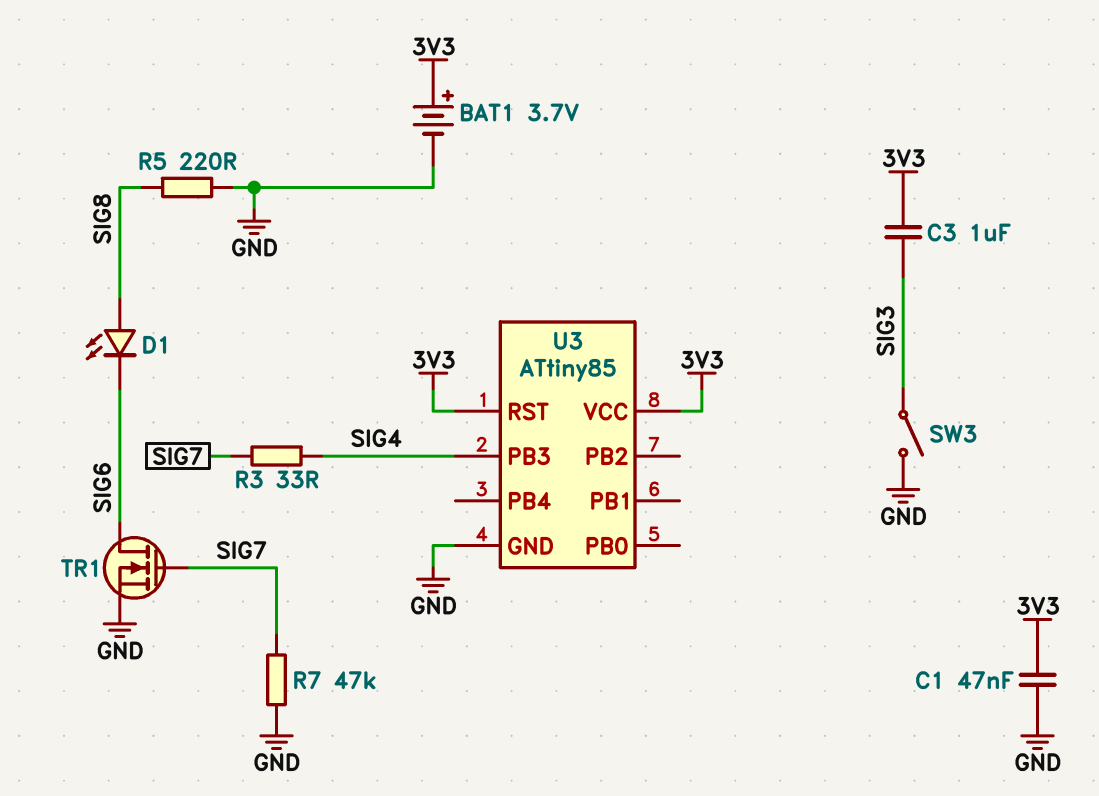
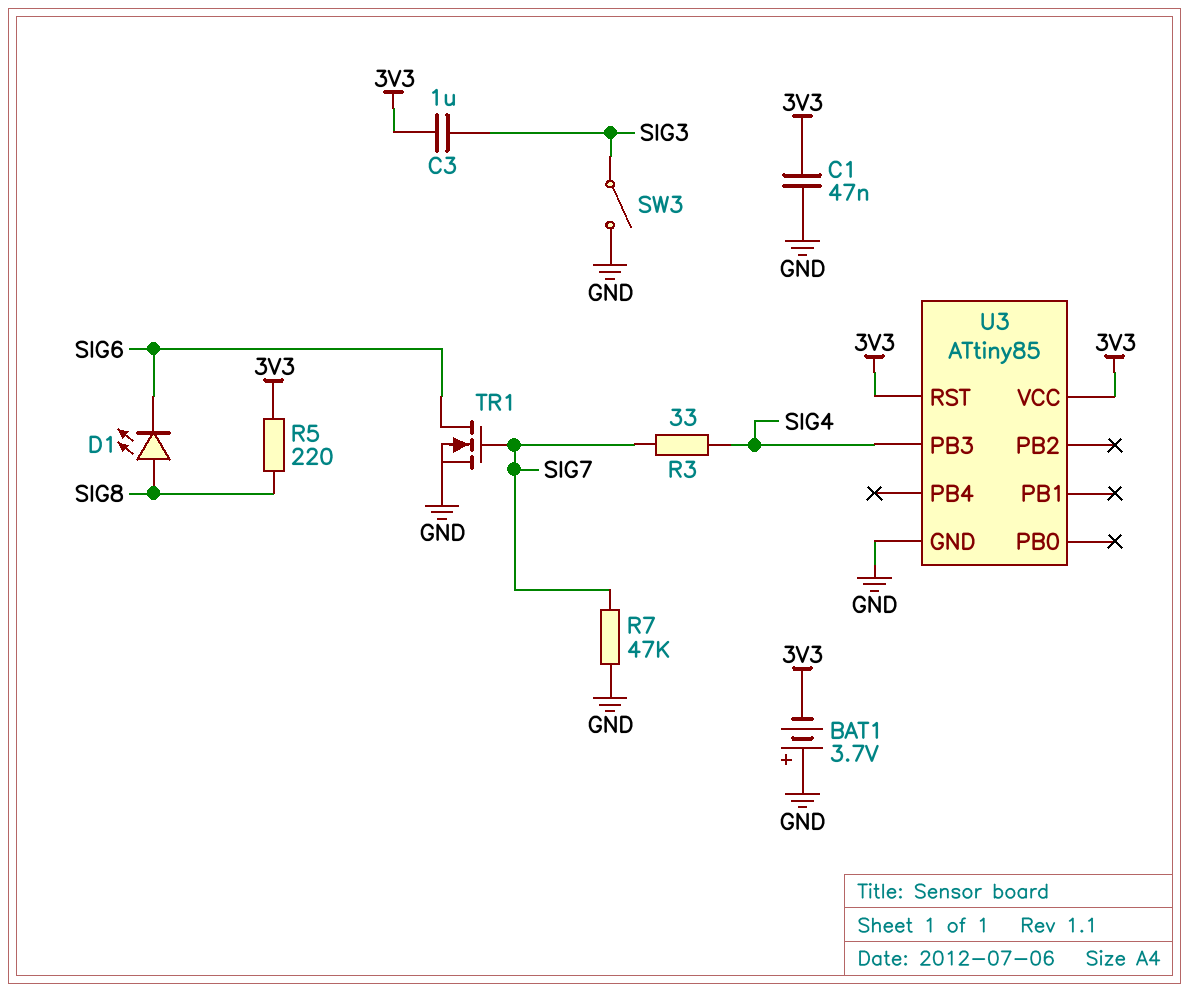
BAT1: 3.7V (plus 3V3, minus GND) -> 3.7V (plus GND, minus 3V3)
R5: 220 (GND, SIG8) -> 220 (3V3, SIG8)

